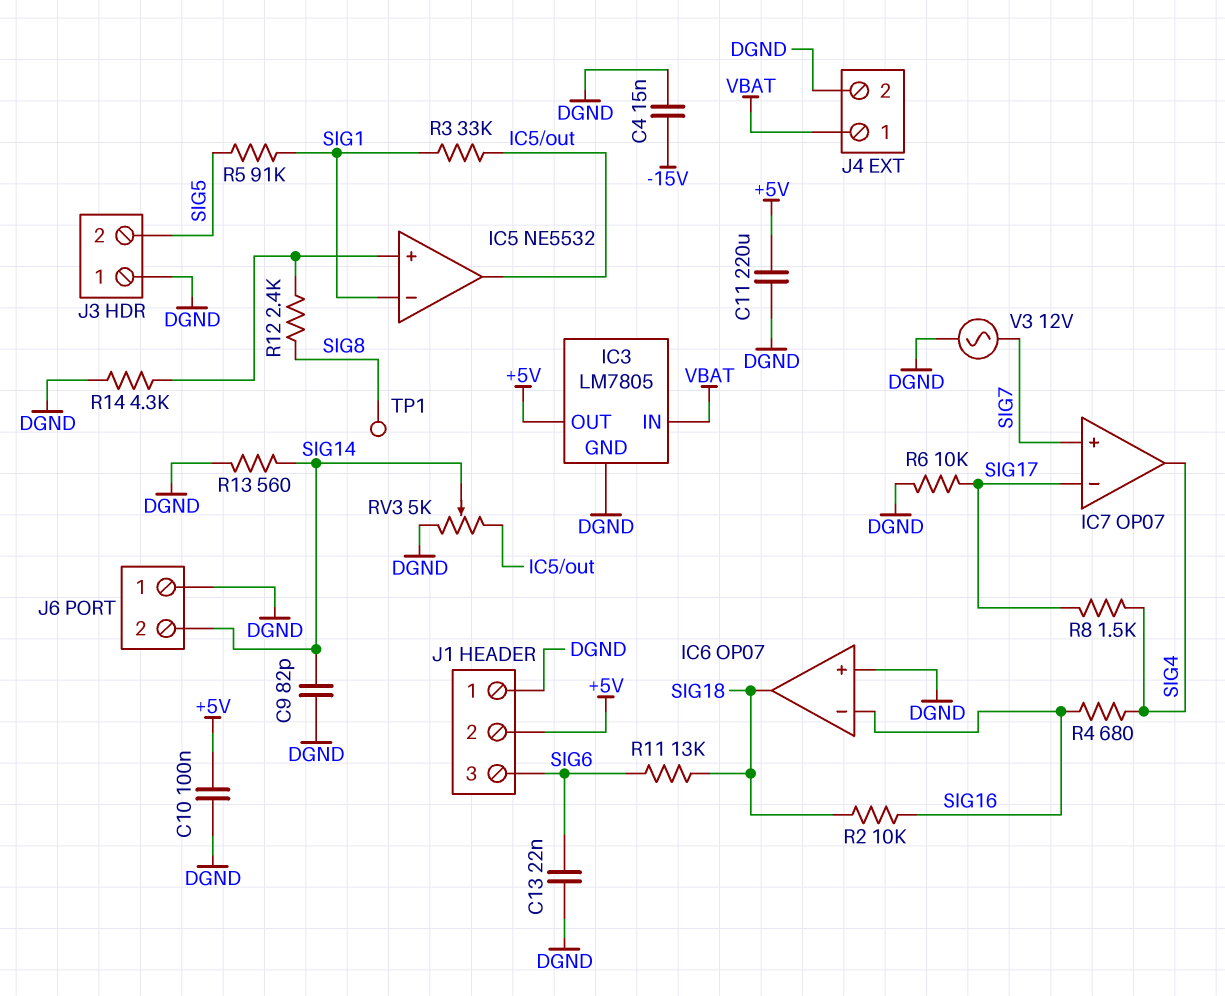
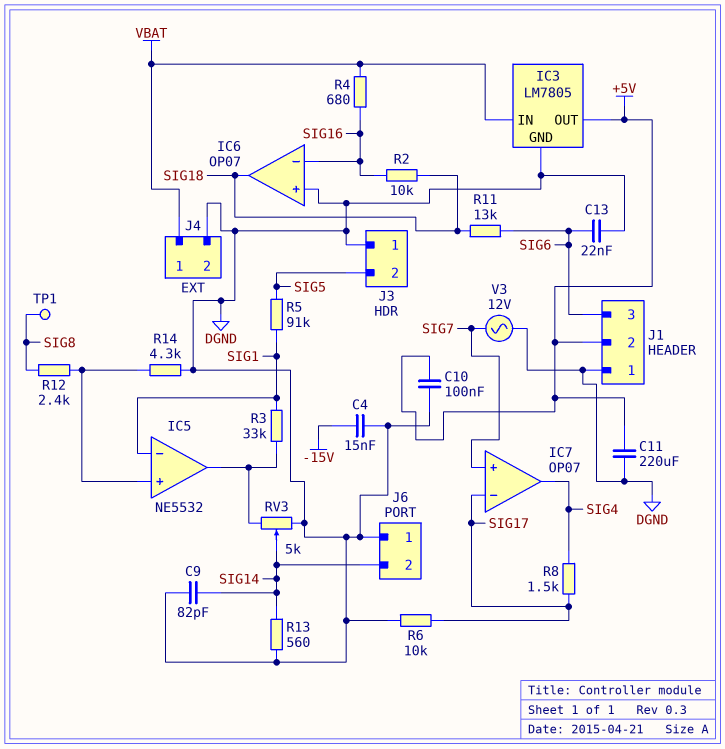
R4: 680 (SIG4, SIG16) -> 680 (SIG16, VBAT)

